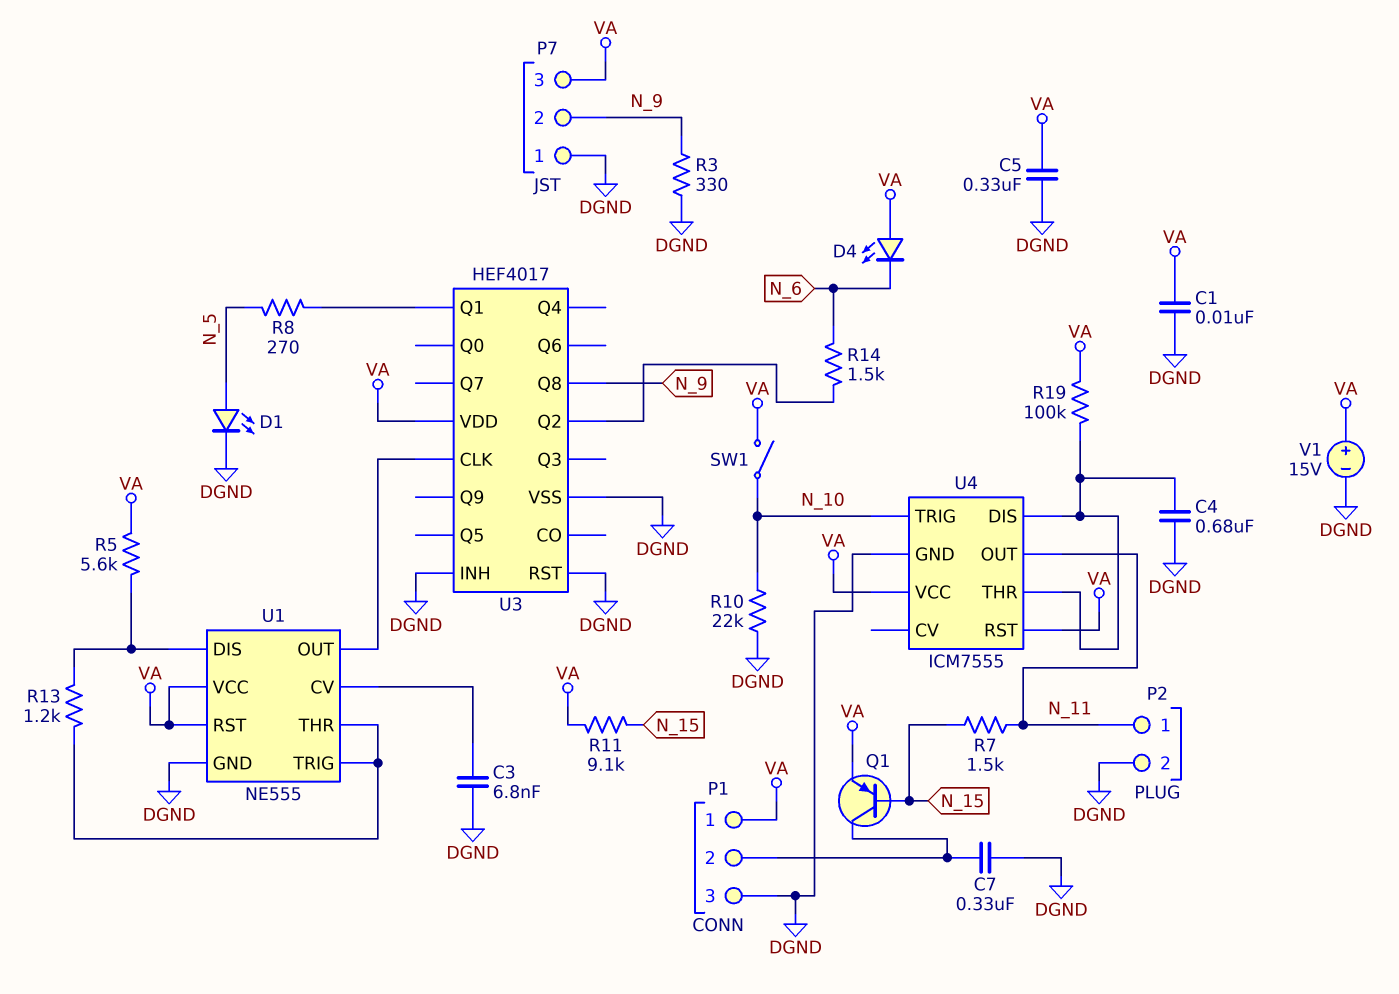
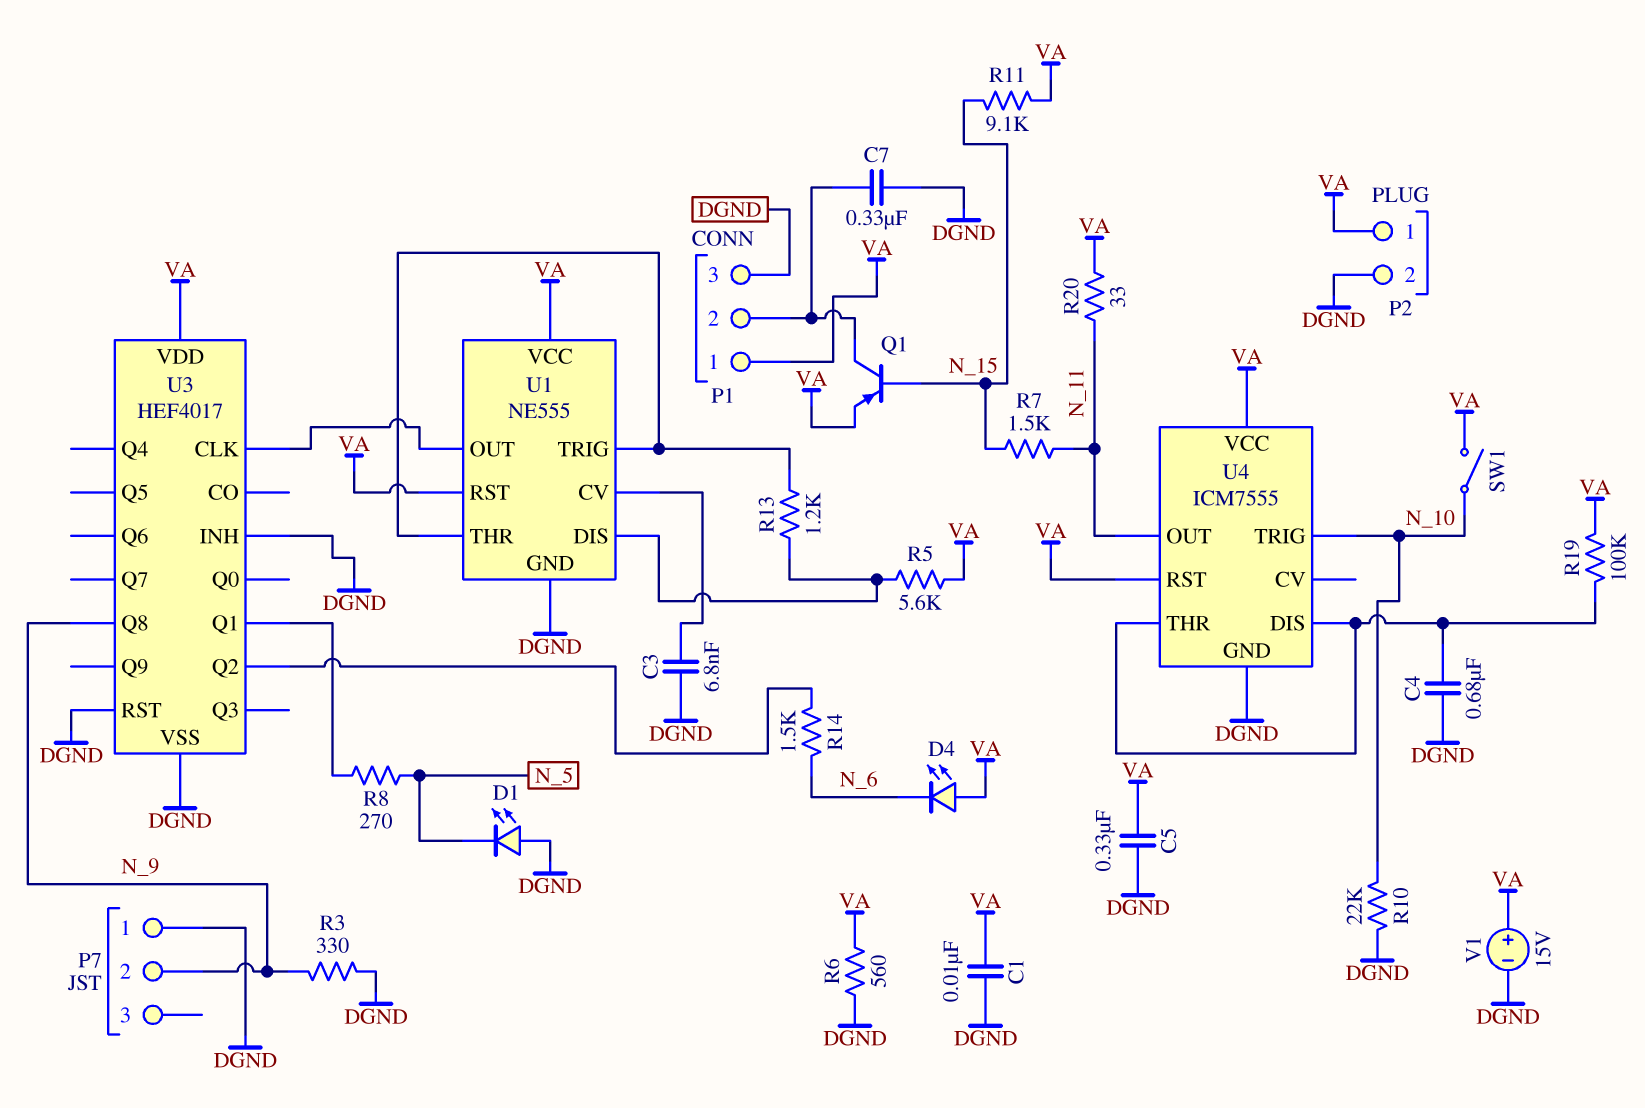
D1: LED (A N_5, K DGND) -> LED (A DGND, K N_5)
P2 pin 1: N_11 -> VA
P7 pin 3: VA -> none
R6: none -> 560 (DGND, VA)
R20: none -> 33 (N_11, VA)

